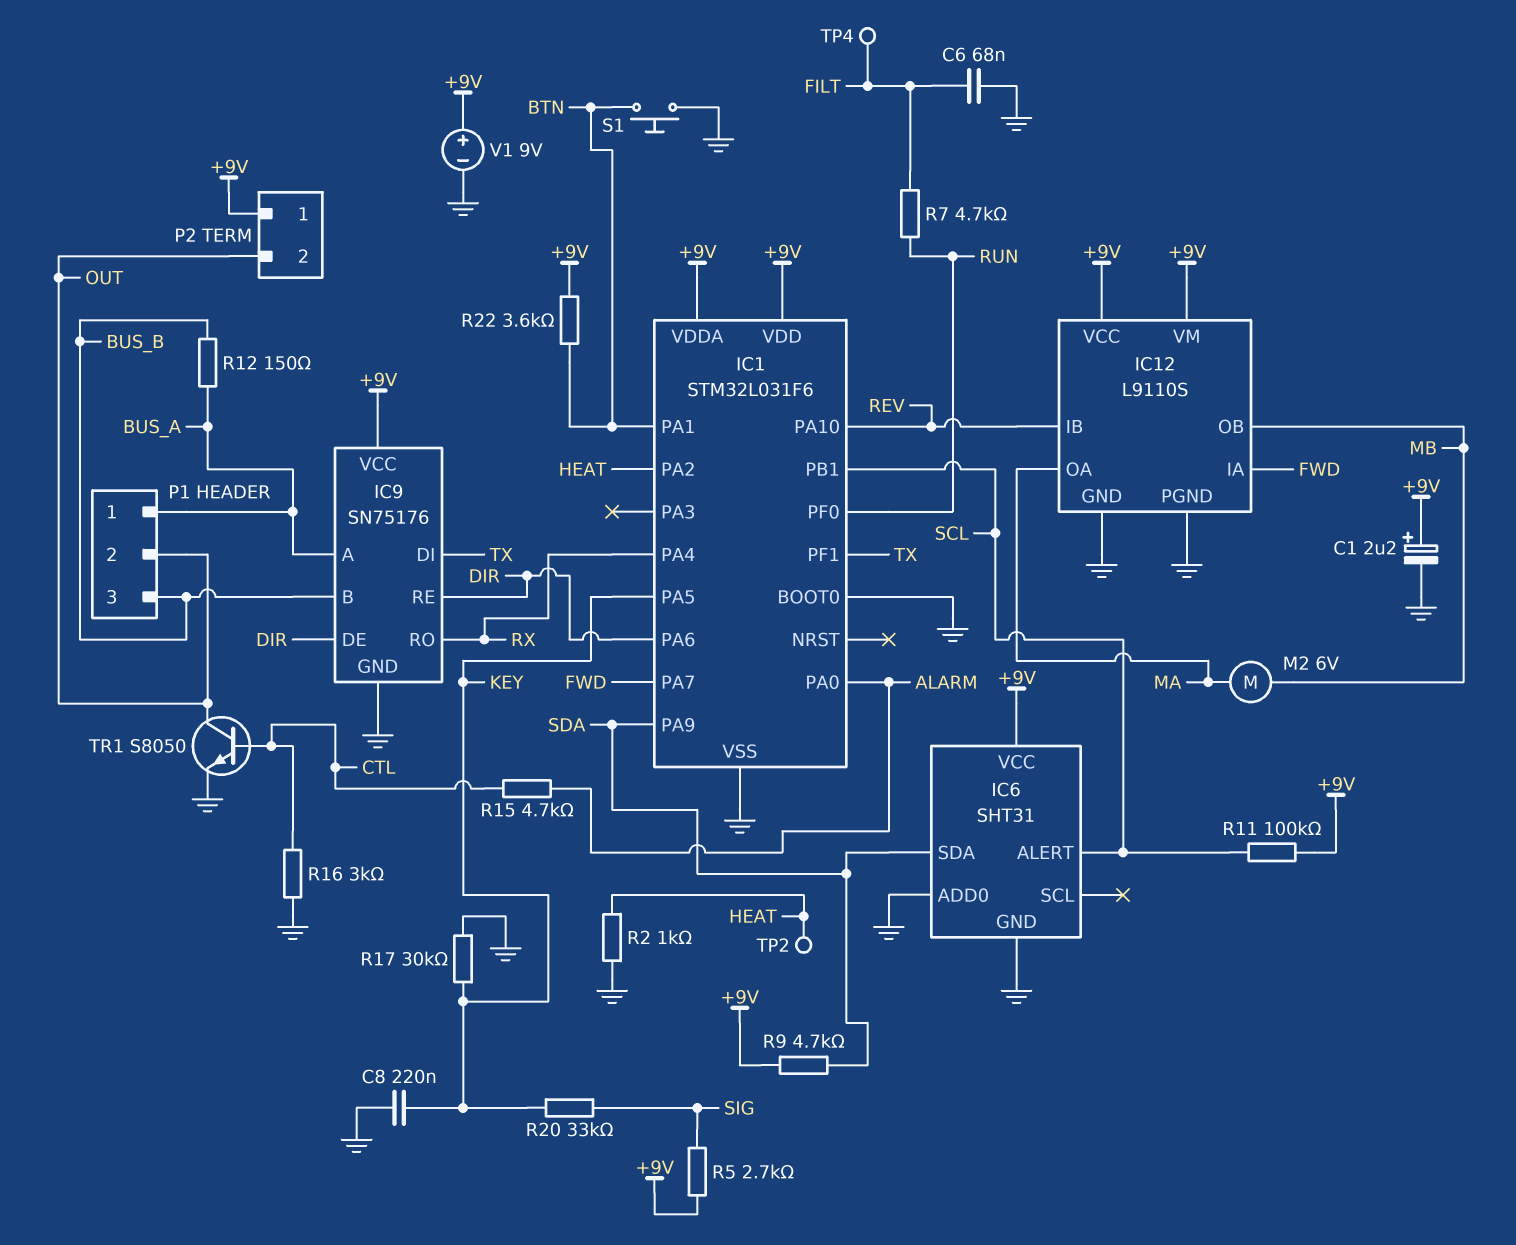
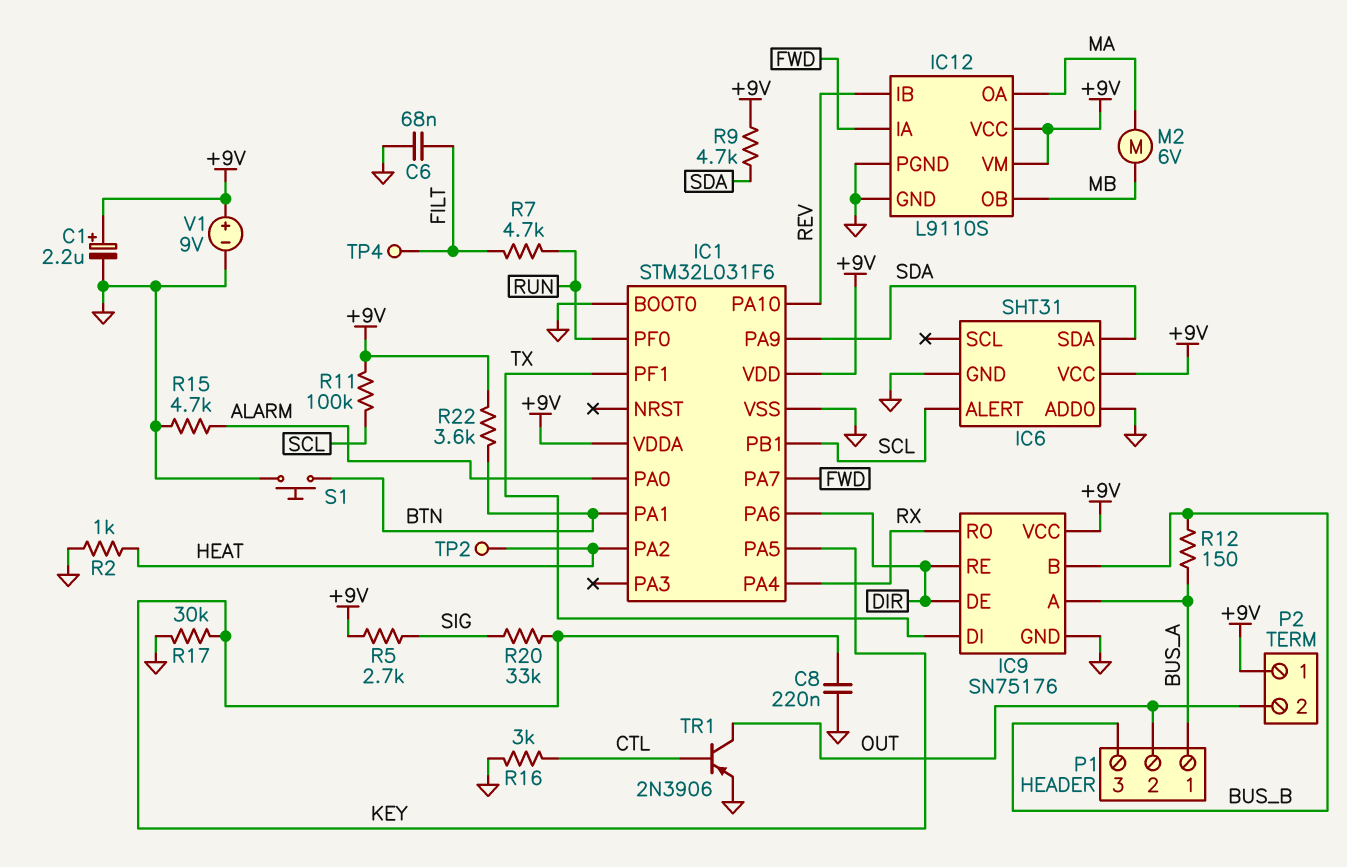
R15: 4.7k (ALARM, CTL) -> 4.7k (ALARM, GND)
TR1: NPN S8050 (B CTL, C OUT, E GND) -> PNP 2N3906 (B CTL, C OUT, E GND)

